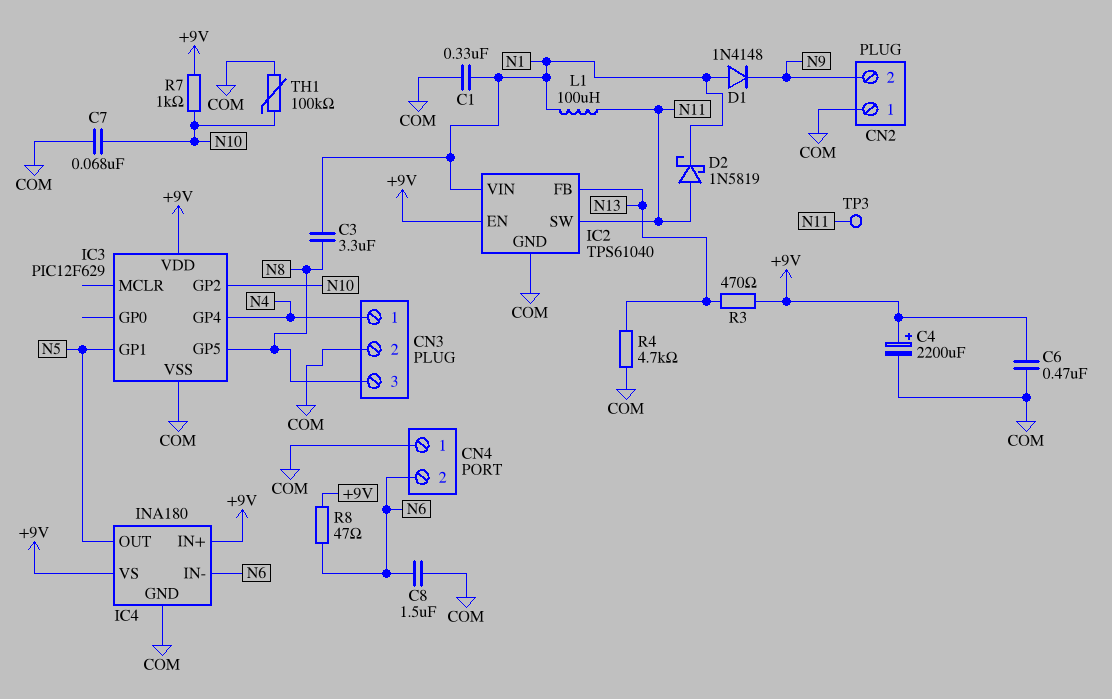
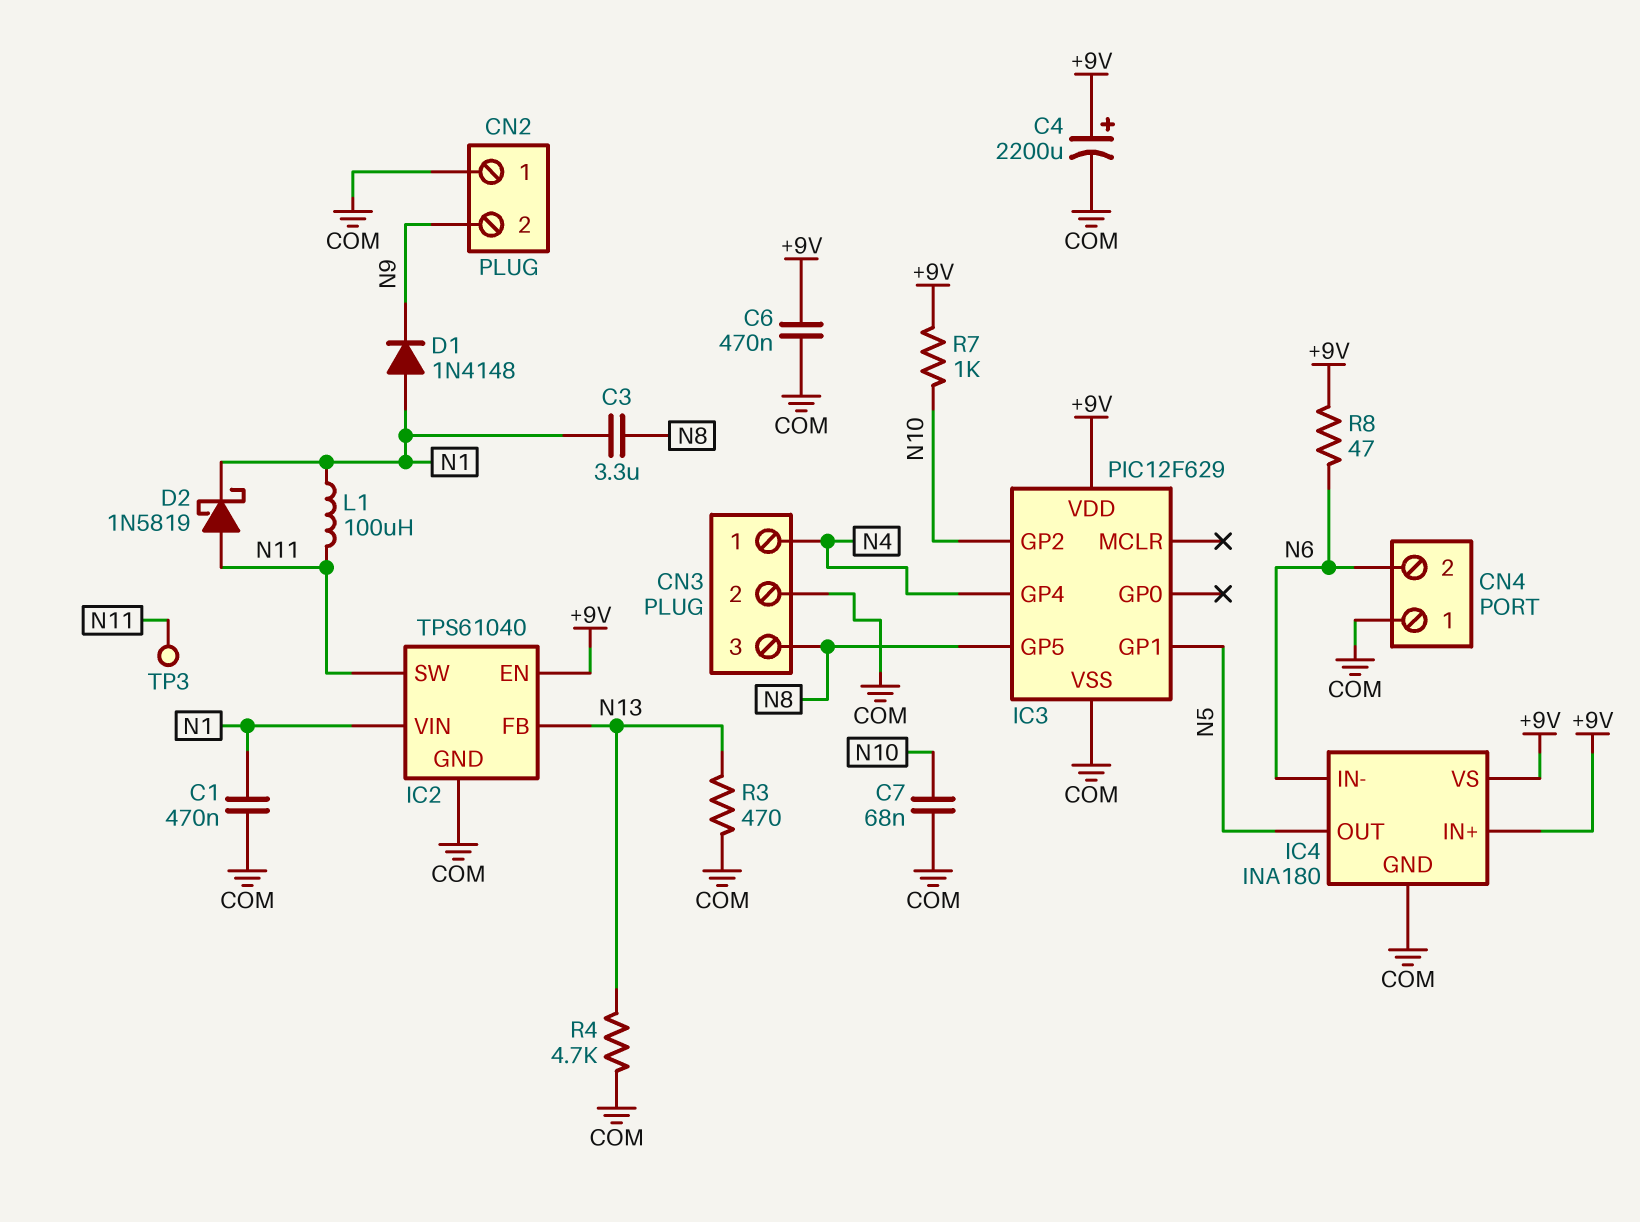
C1: 330nF (COM, N1) -> 470nF (COM, N1)
C8: 1.5uF (COM, N6) -> none
R3: 470 (+9V, N13) -> 470 (COM, N13)
TH1: 100k (COM, N10) -> none

